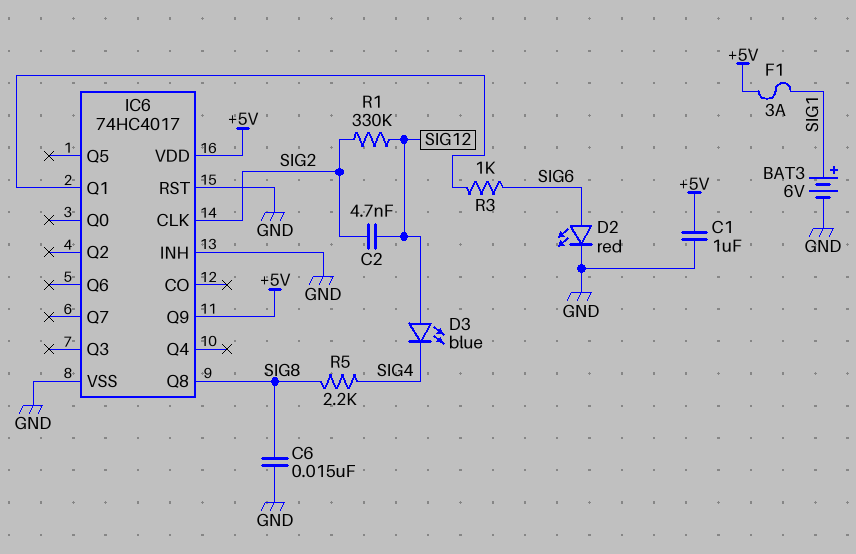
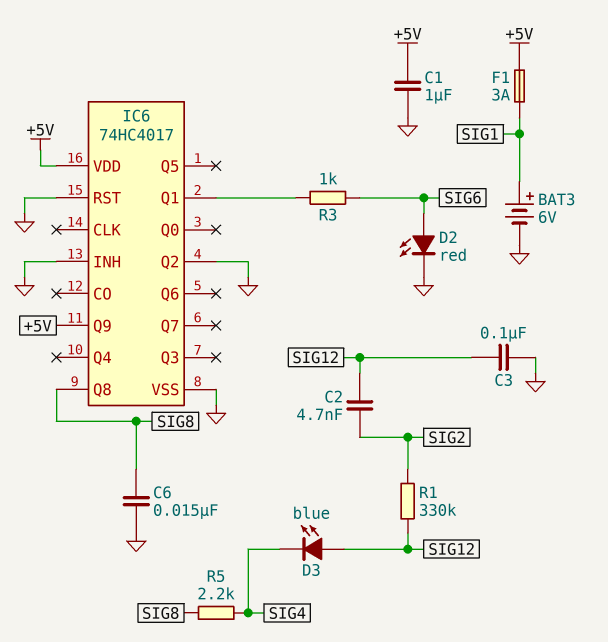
C3: none -> 100nF (GND, SIG12)
IC6 pin CLK: SIG2 -> none
IC6 pin Q2: none -> GND

